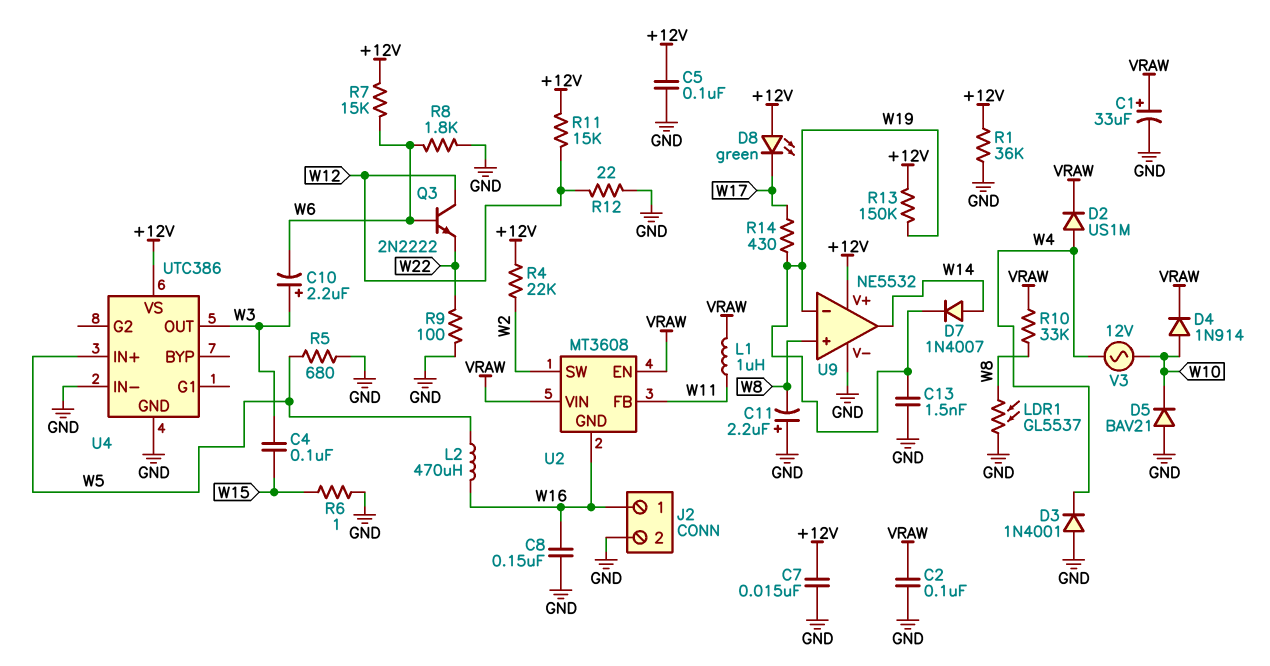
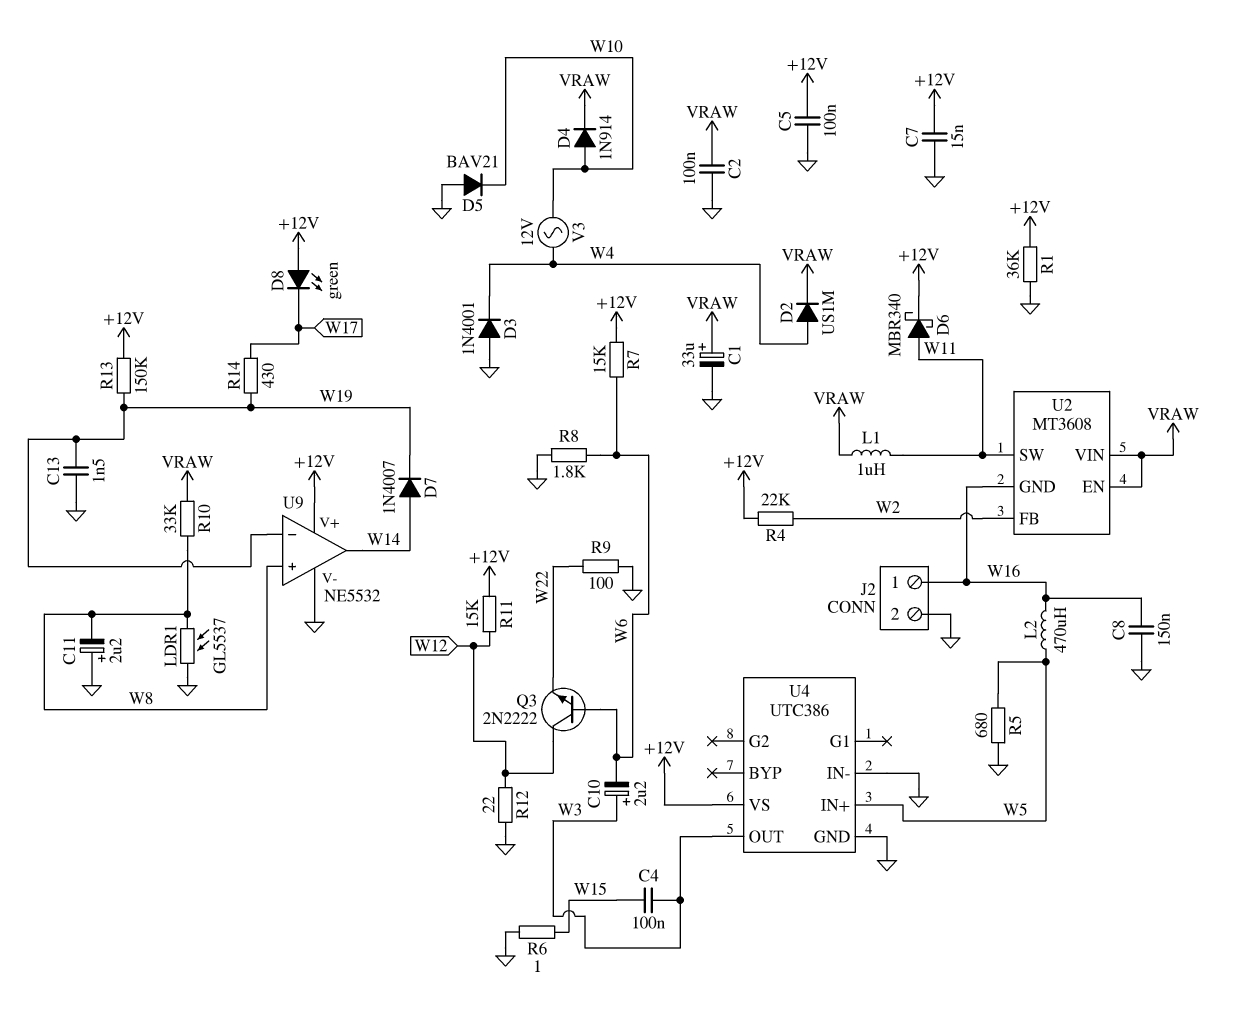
D6: none -> schottky MBR340 (A W11, K +12V)
U2 pin FB: W11 -> W2
U2 pin SW: W2 -> W11

